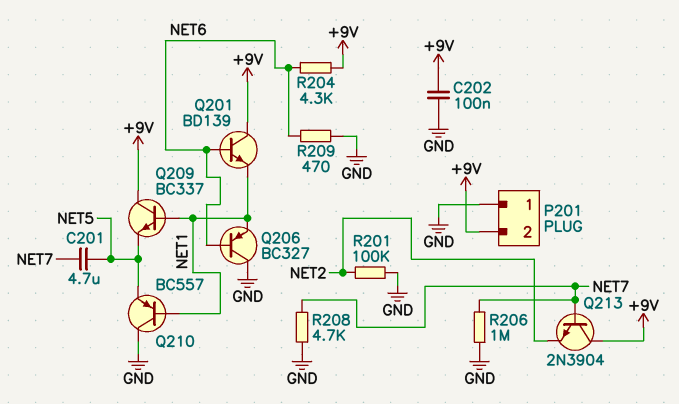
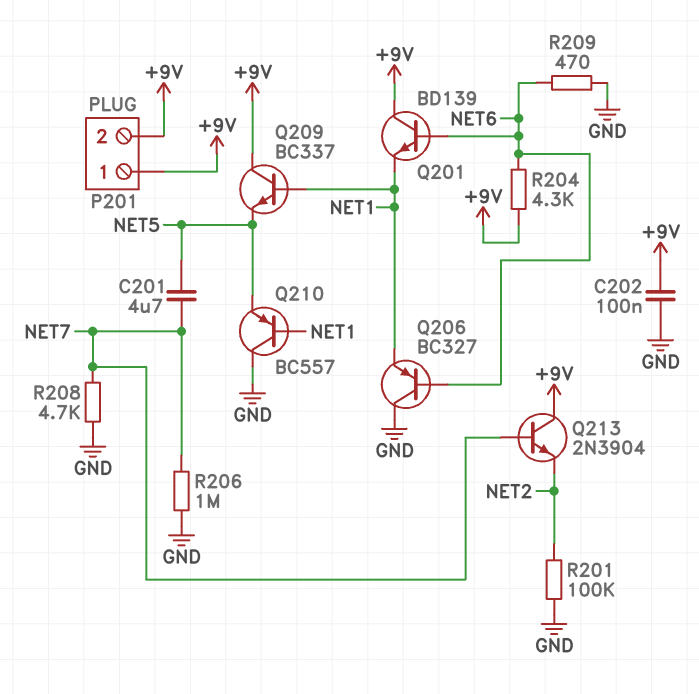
P201 pin 1: GND -> +9V

